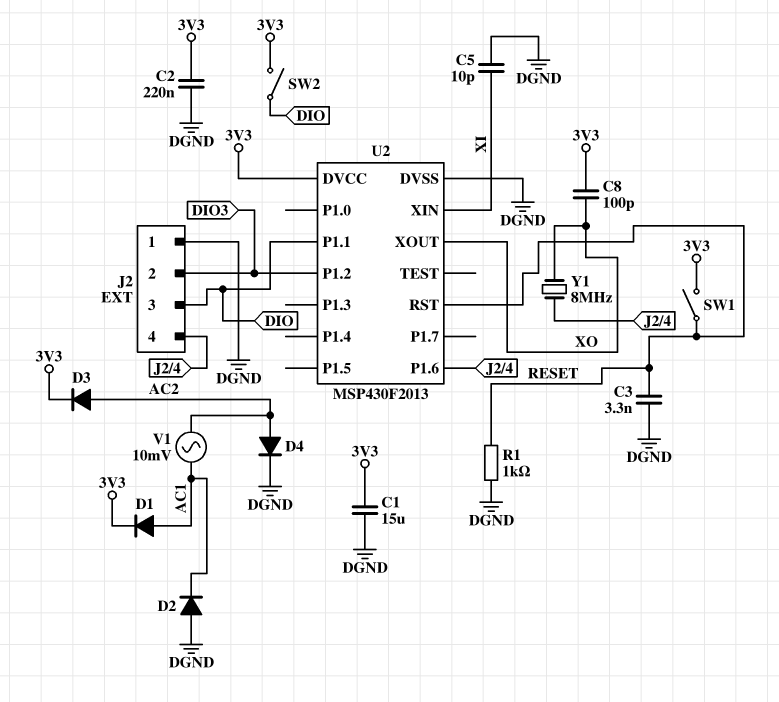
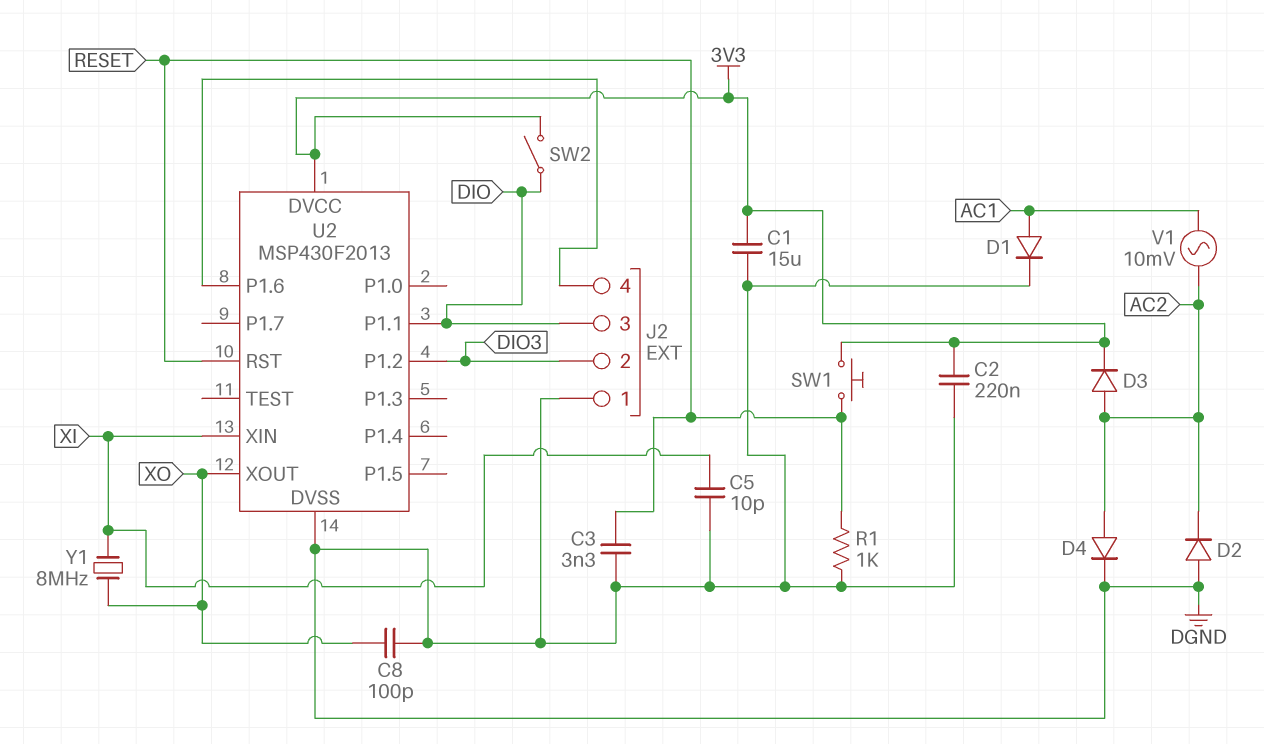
C8: 100pF (3V3, XO) -> 100pF (DGND, XO)
D1: diode (A AC1, K 3V3) -> diode (A AC1, K DGND)
D2: diode (A DGND, K AC1) -> diode (A DGND, K AC2)
SW1: switch (3V3, RESET) -> button (3V3, RESET)
Y1: 8MHz (J2/4, XO) -> 8MHz (XI, XO)

